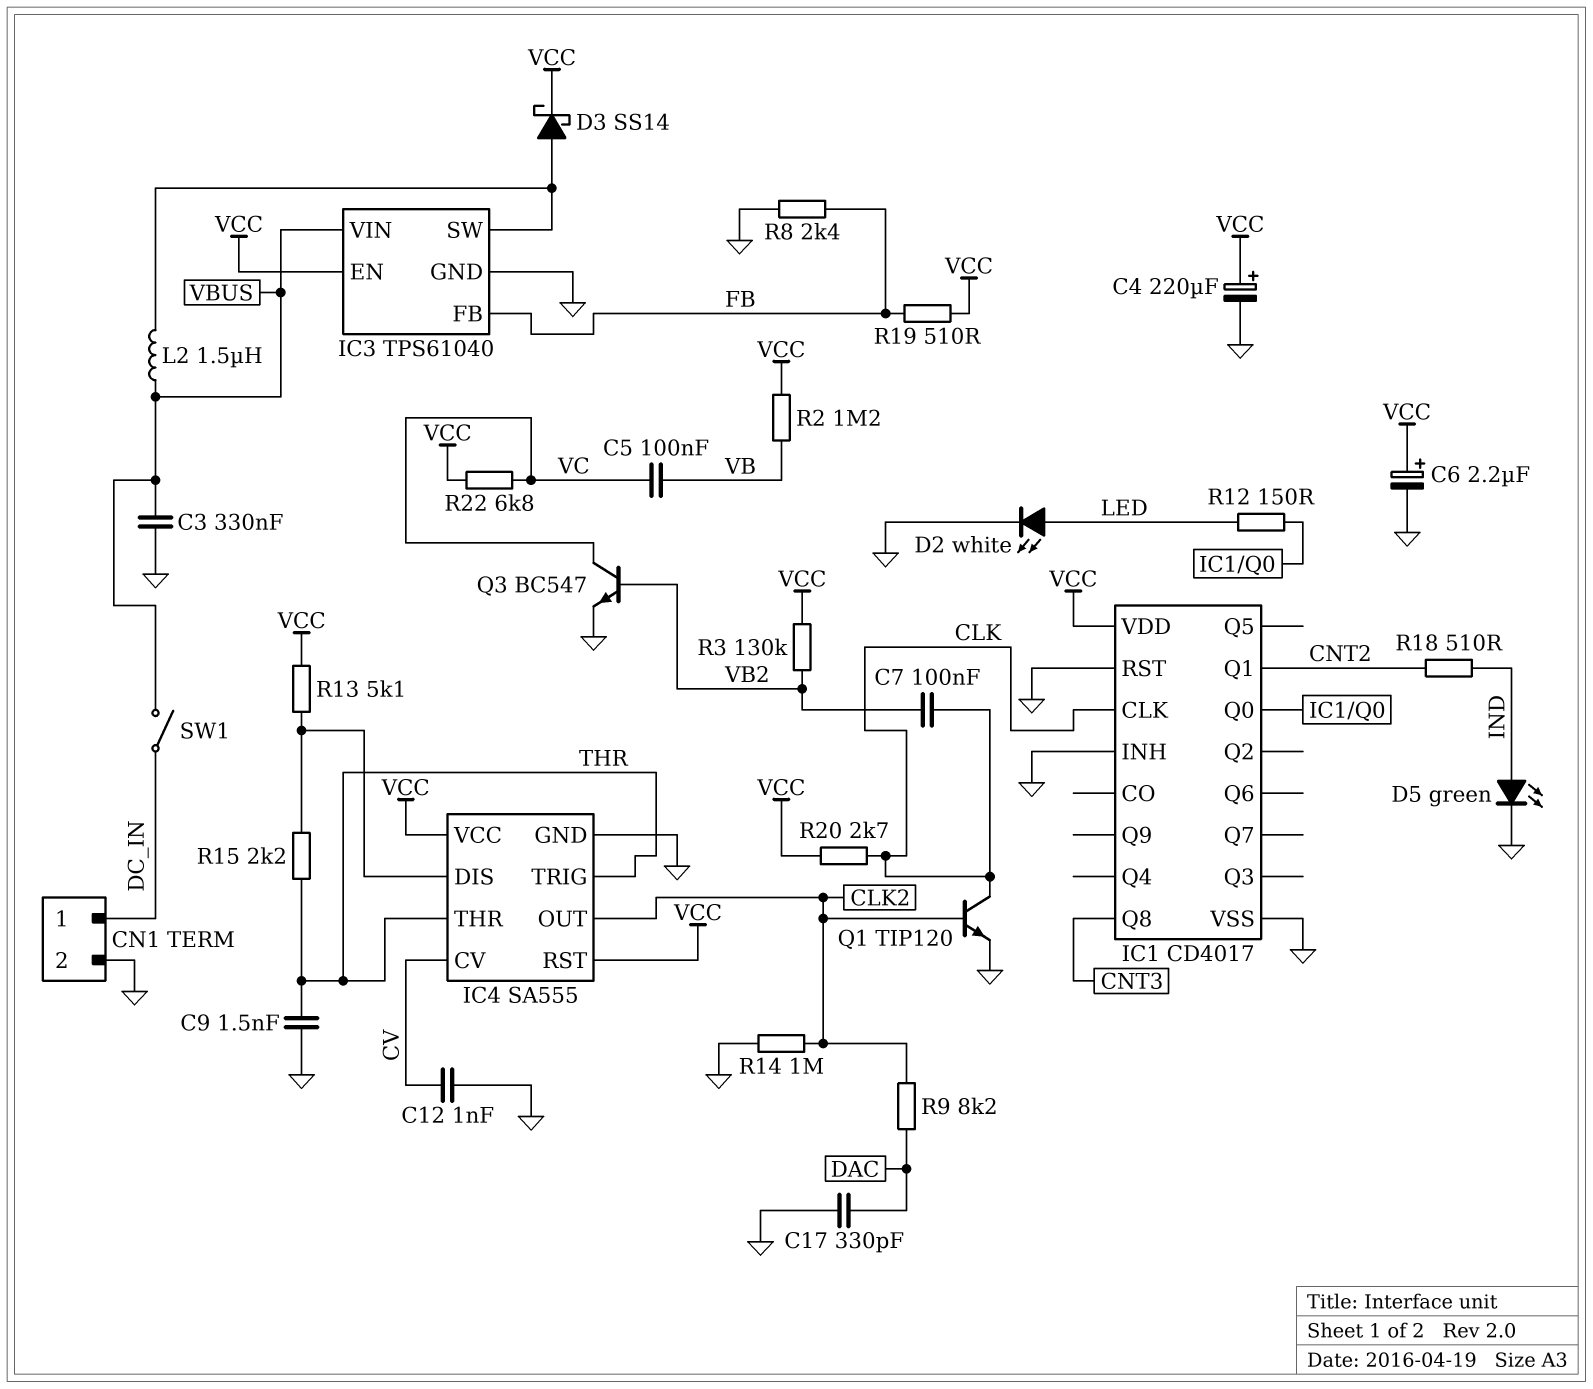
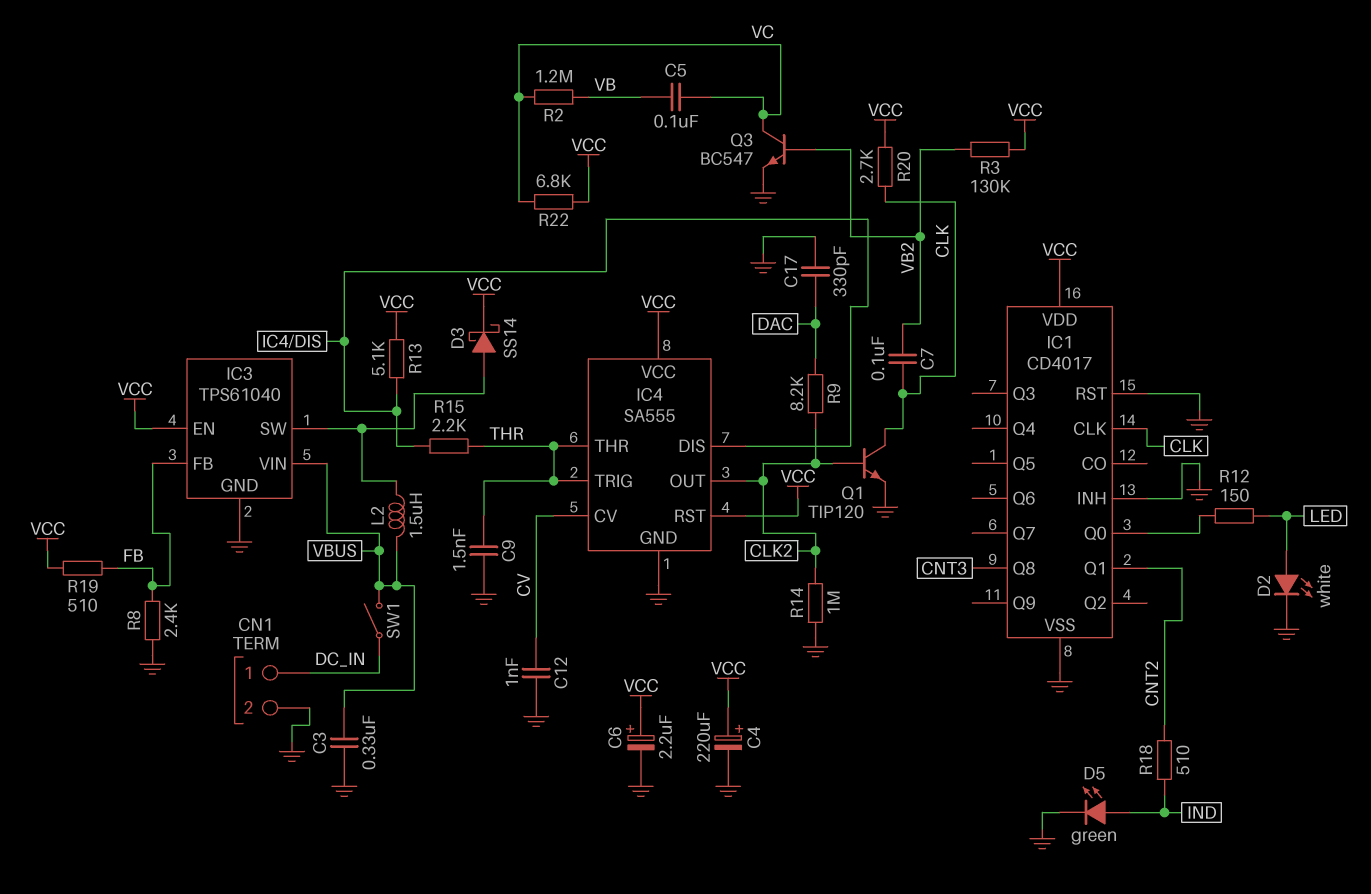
R2: 1.2M (VB, VCC) -> 1.2M (VB, VC)

